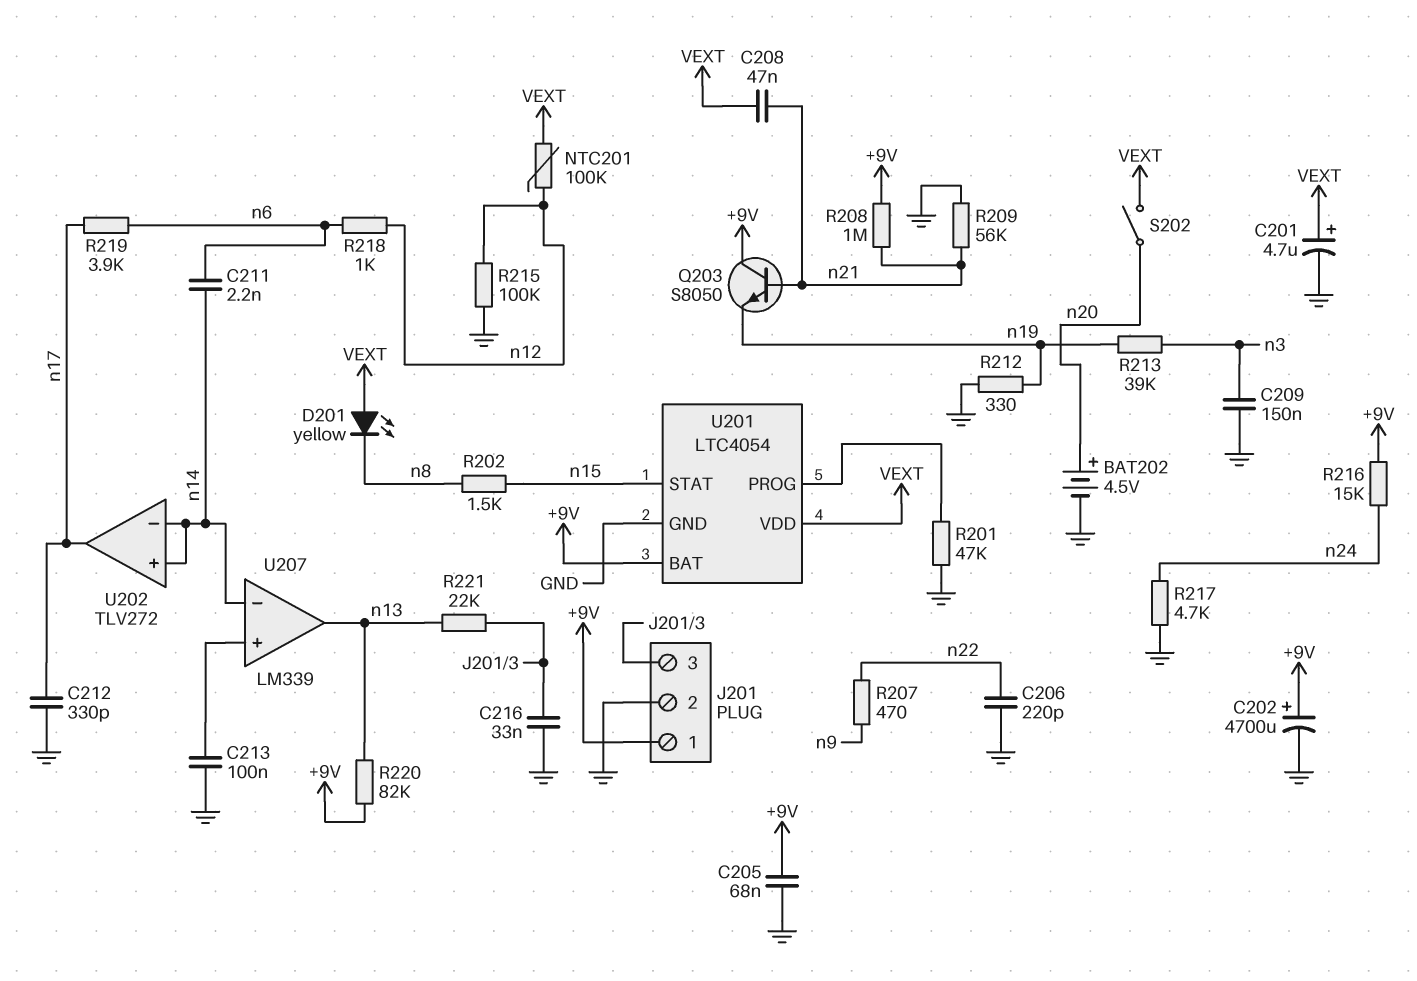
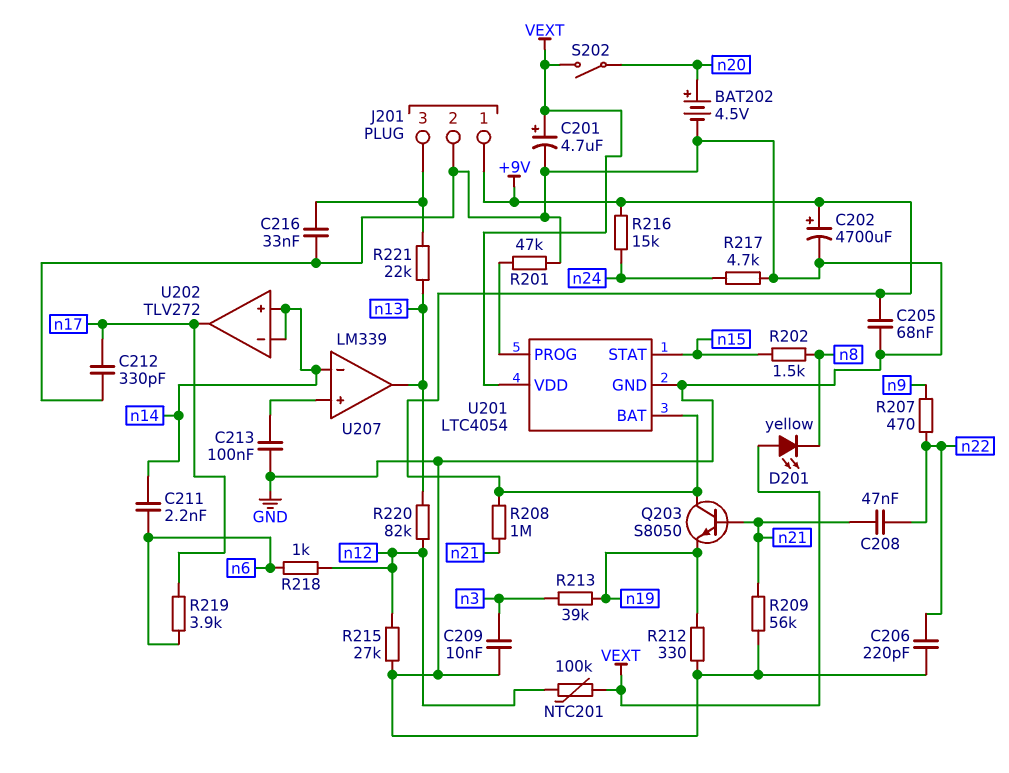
C208: 47nF (VEXT, n21) -> 47nF (n21, n22)
C209: 150nF (GND, n3) -> 10nF (GND, n3)
R215: 100k (GND, n12) -> 27k (GND, n12)
R220: 82k (+9V, n13) -> 82k (n12, n13)

